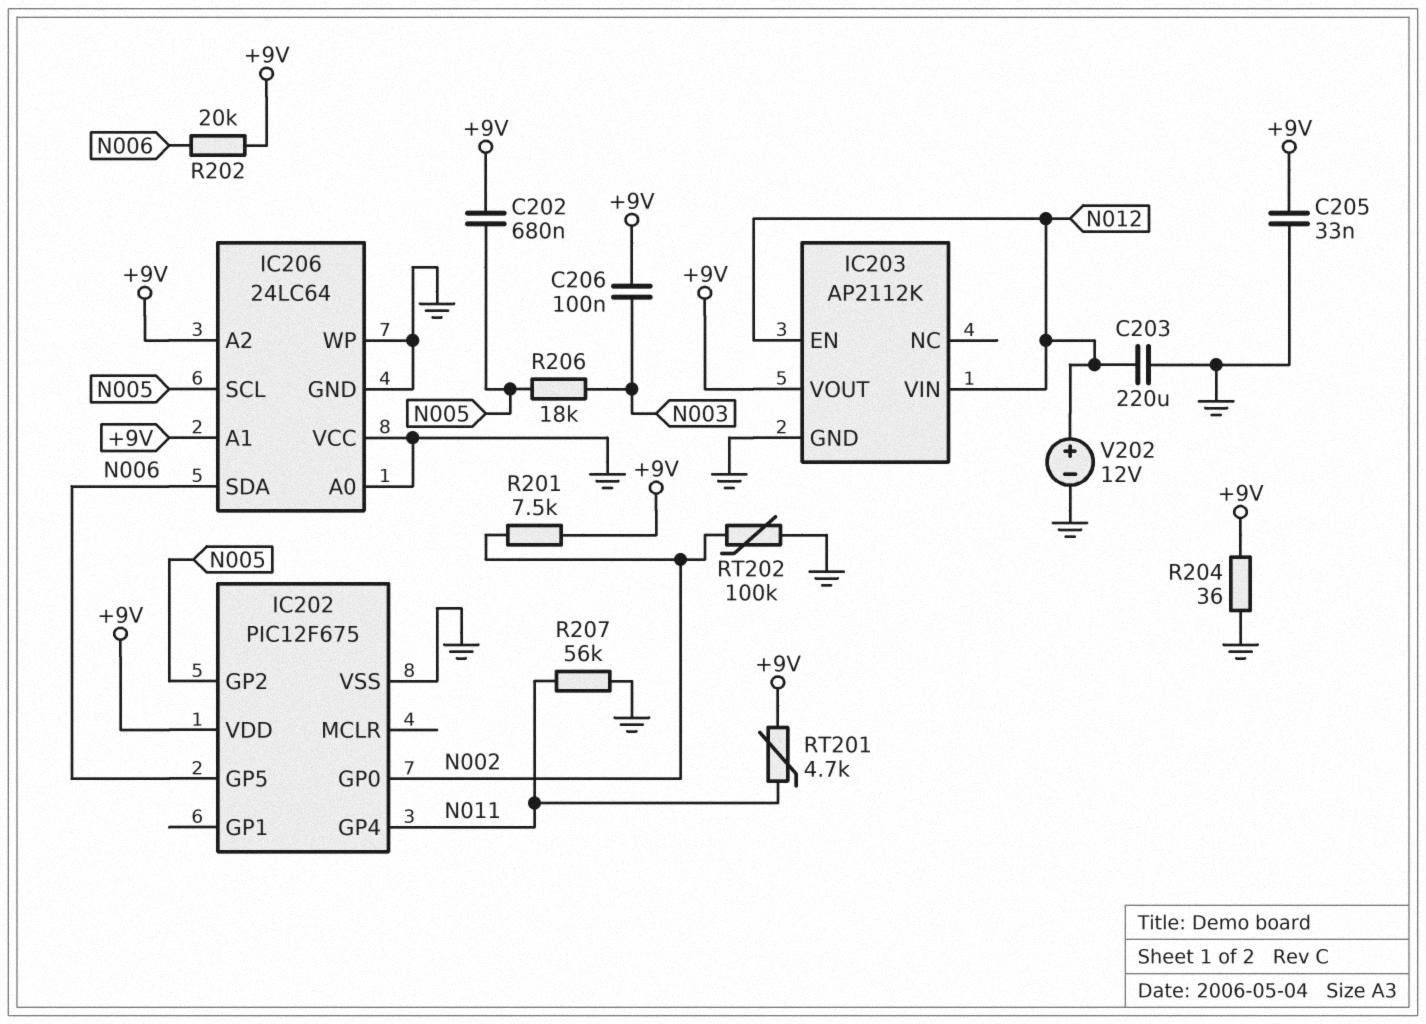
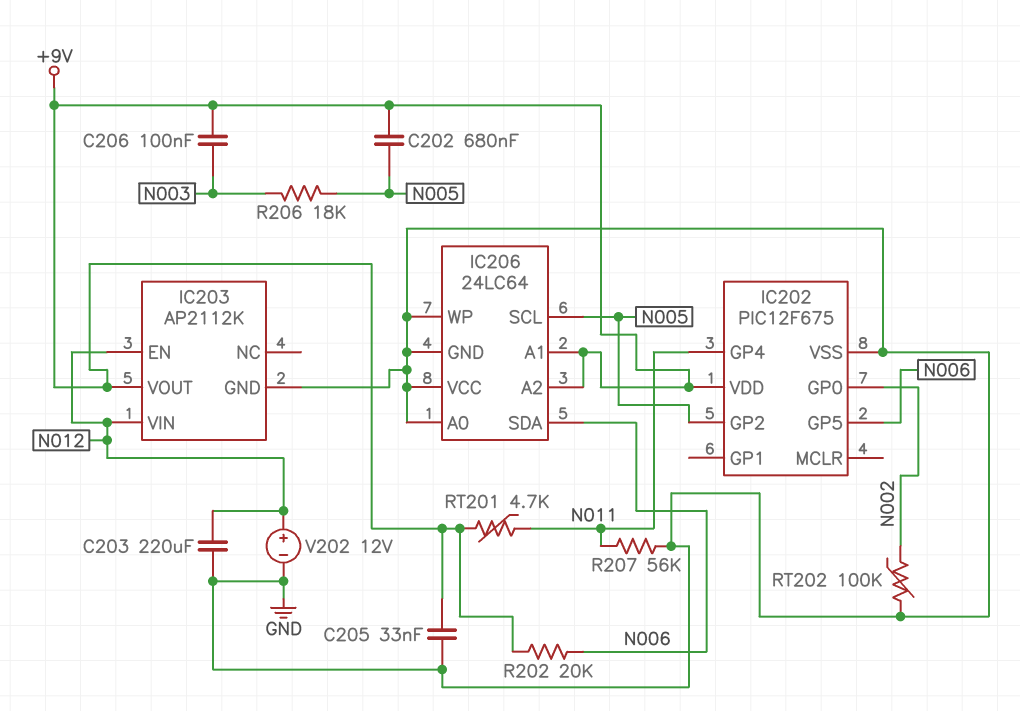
R201: 7.5k (+9V, N002) -> none
R204: 36 (+9V, GND) -> none

